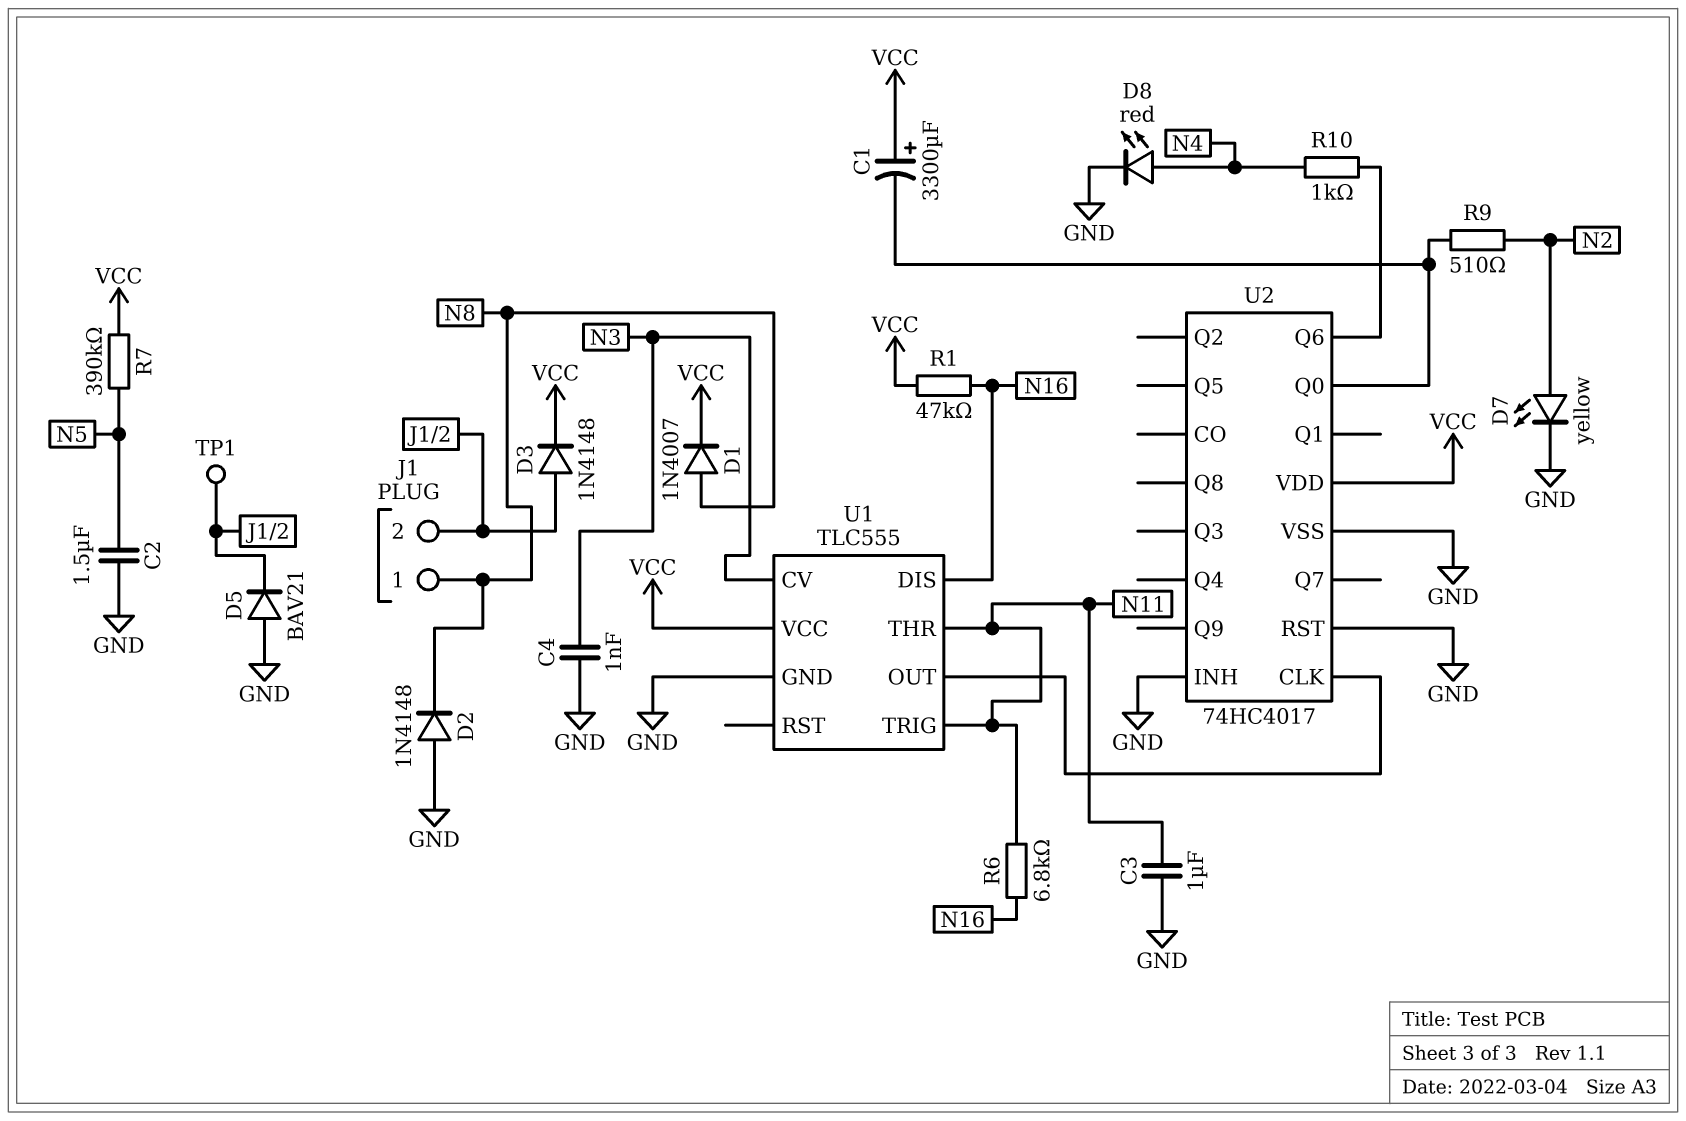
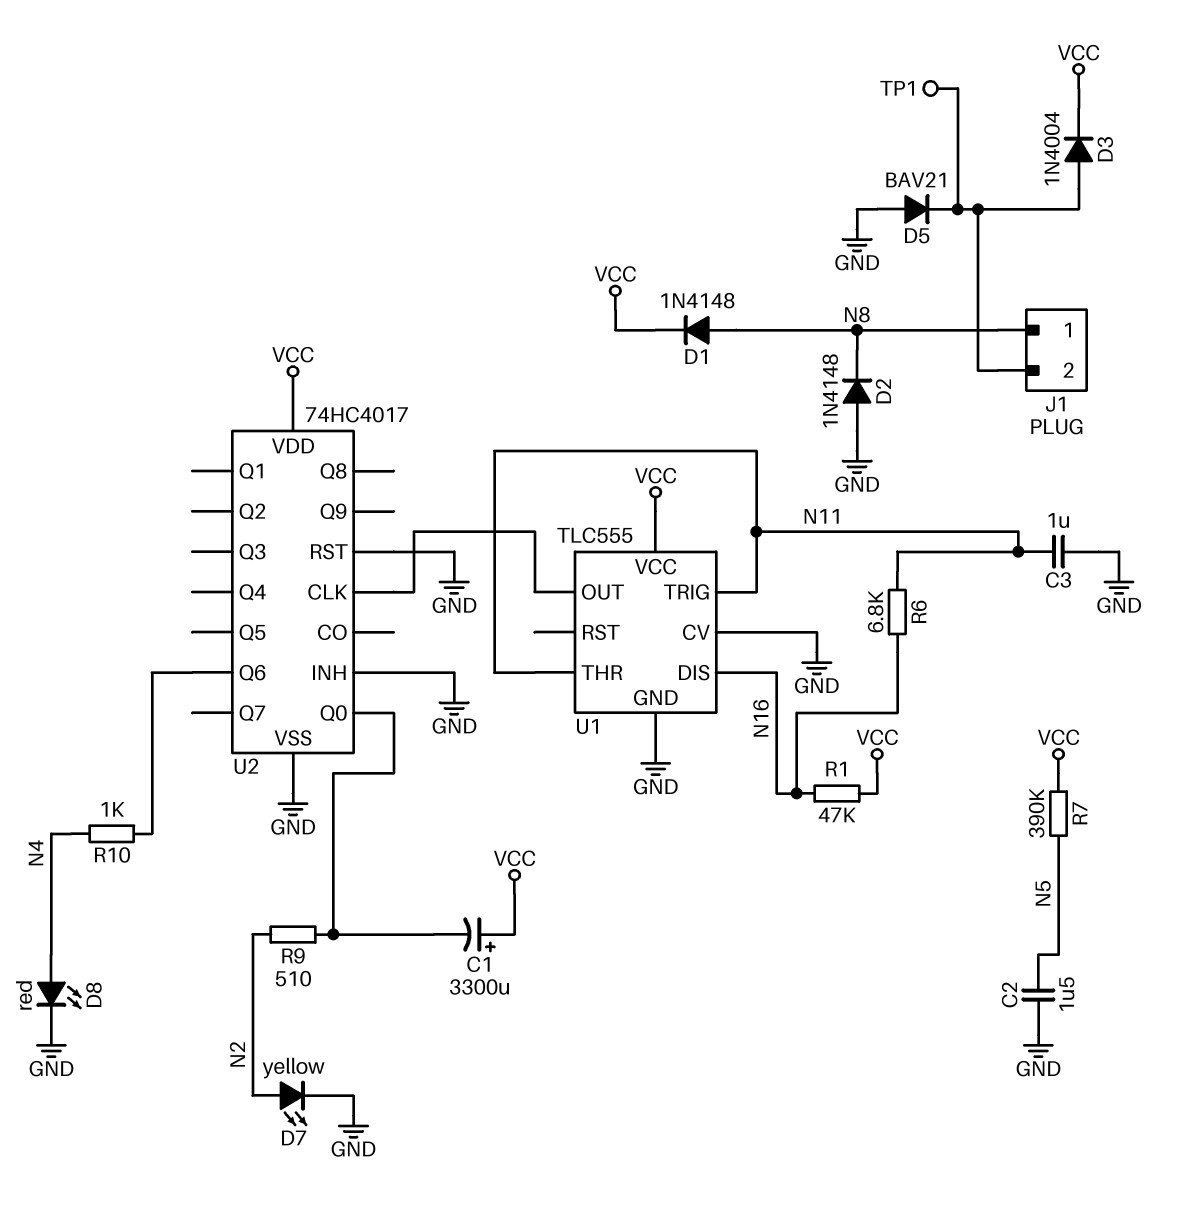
C4: 1nF (GND, N3) -> none
D1: diode 1N4007 (A N8, K VCC) -> diode 1N4148 (A N8, K VCC)
D3: diode 1N4148 (A J1/2, K VCC) -> diode 1N4004 (A J1/2, K VCC)
U1 pin CV: N3 -> GND

